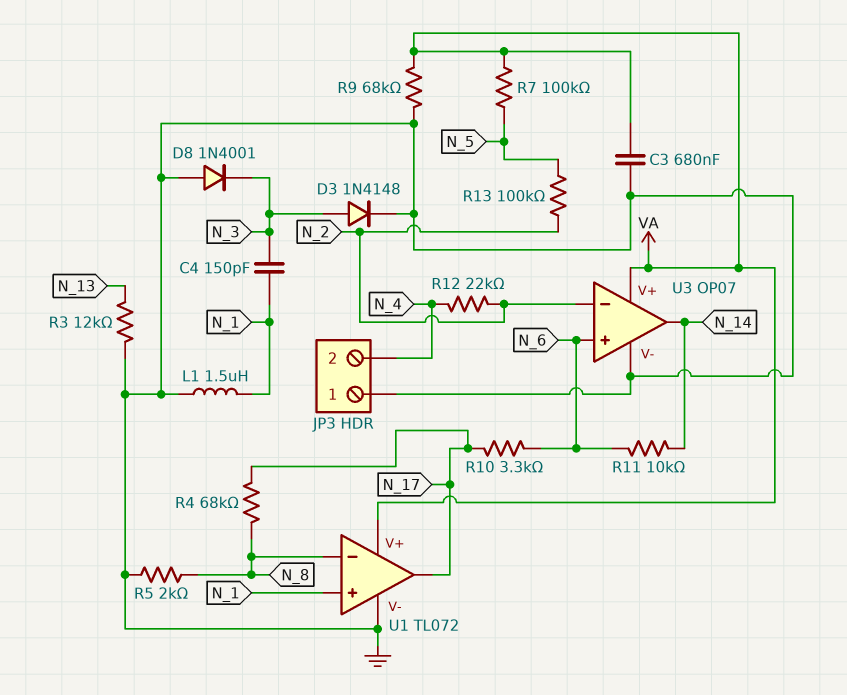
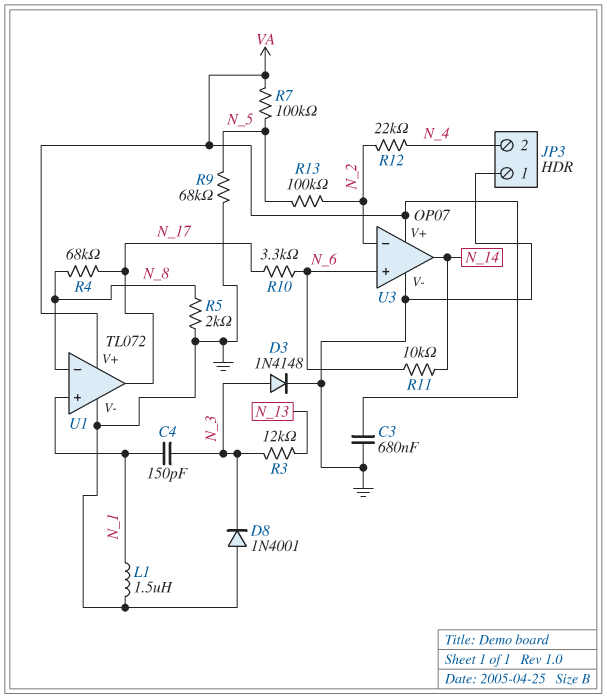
R3: 12k (GND, N_13) -> 12k (N_3, N_13)
R9: 68k (GND, VA) -> 68k (GND, N_5)

